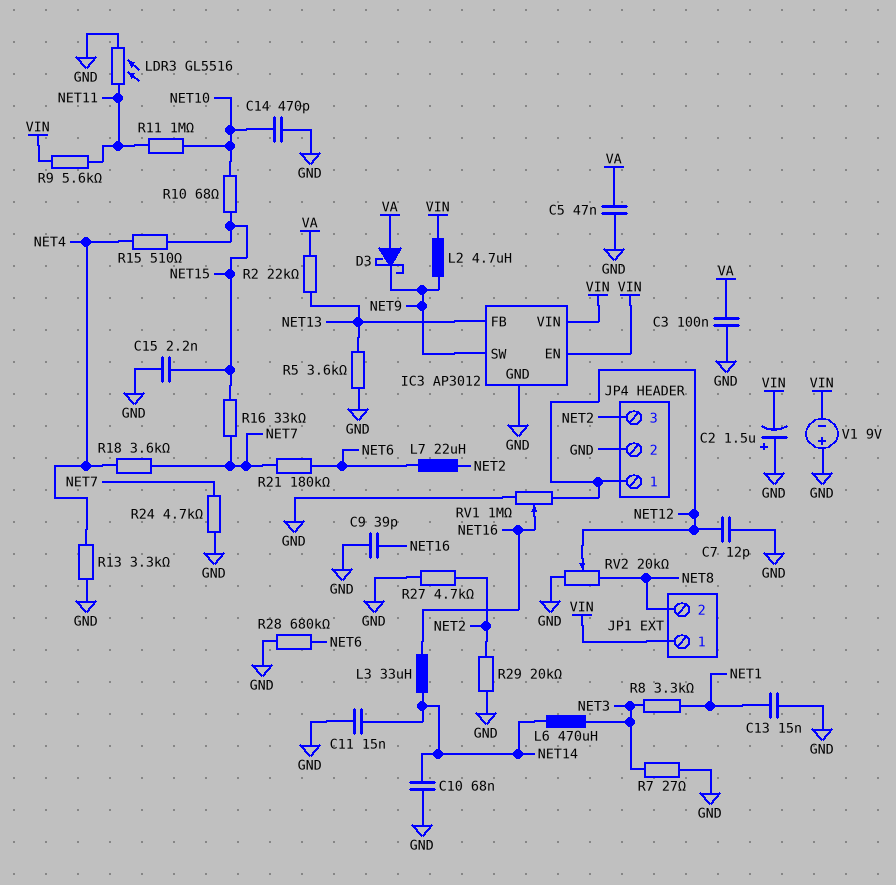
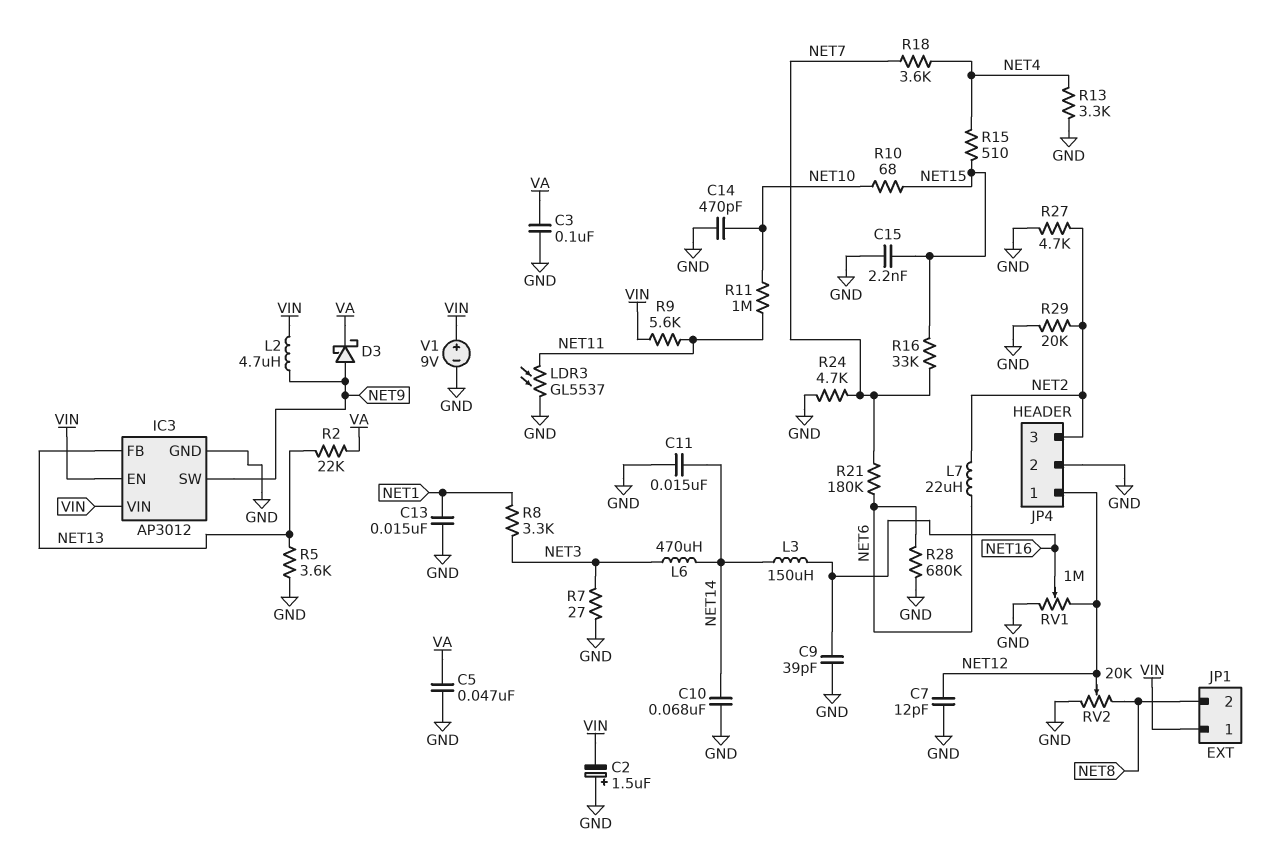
D3: schottky (A VA, K NET9) -> schottky (A NET9, K VA)
L3: 33uH (NET14, NET16) -> 150uH (NET14, NET16)
LDR3: GL5516 (GND, NET11) -> GL5537 (GND, NET11)
V1: 9V (plus GND, minus VIN) -> 9V (plus VIN, minus GND)

